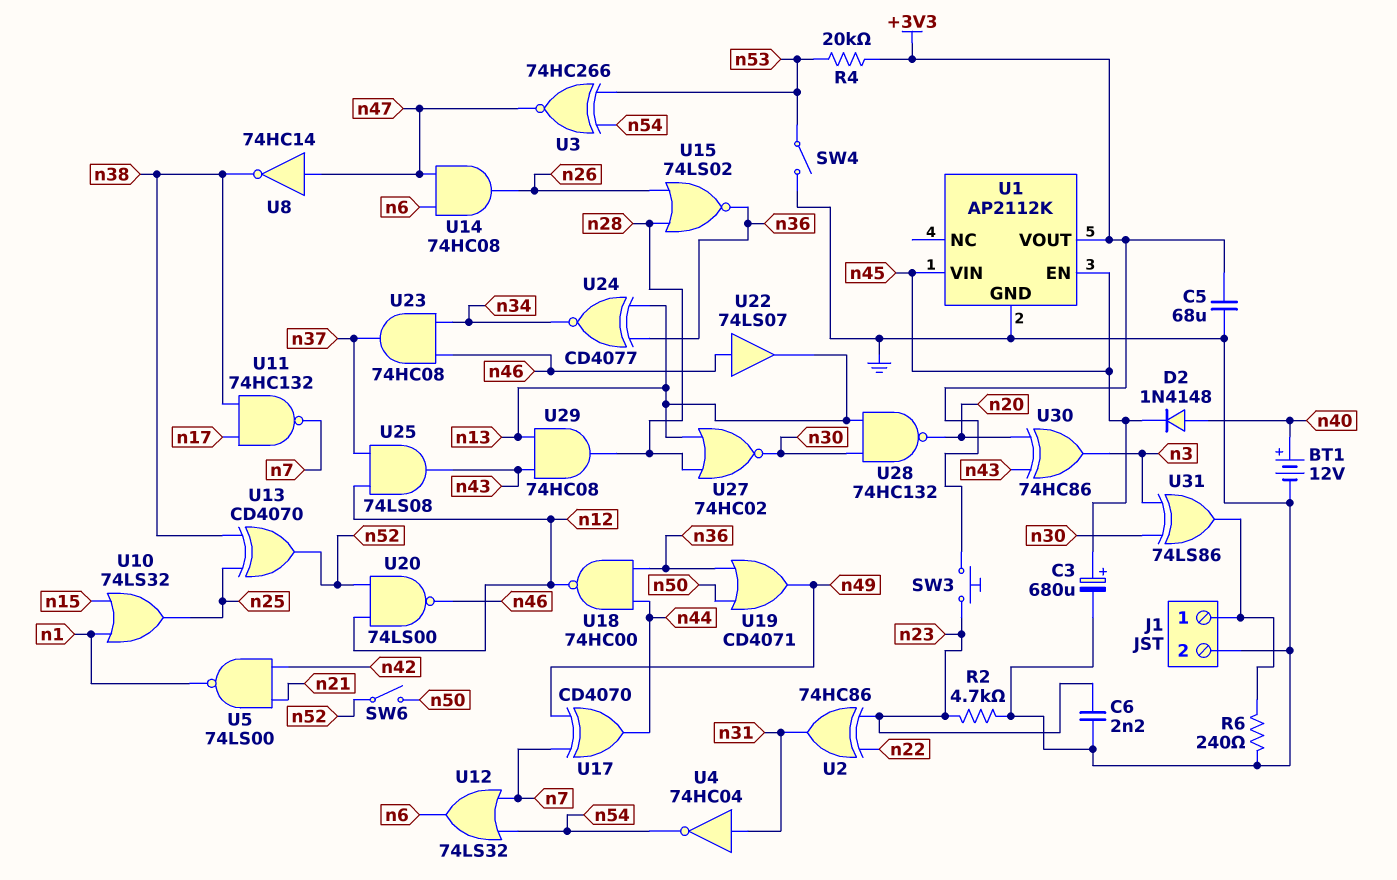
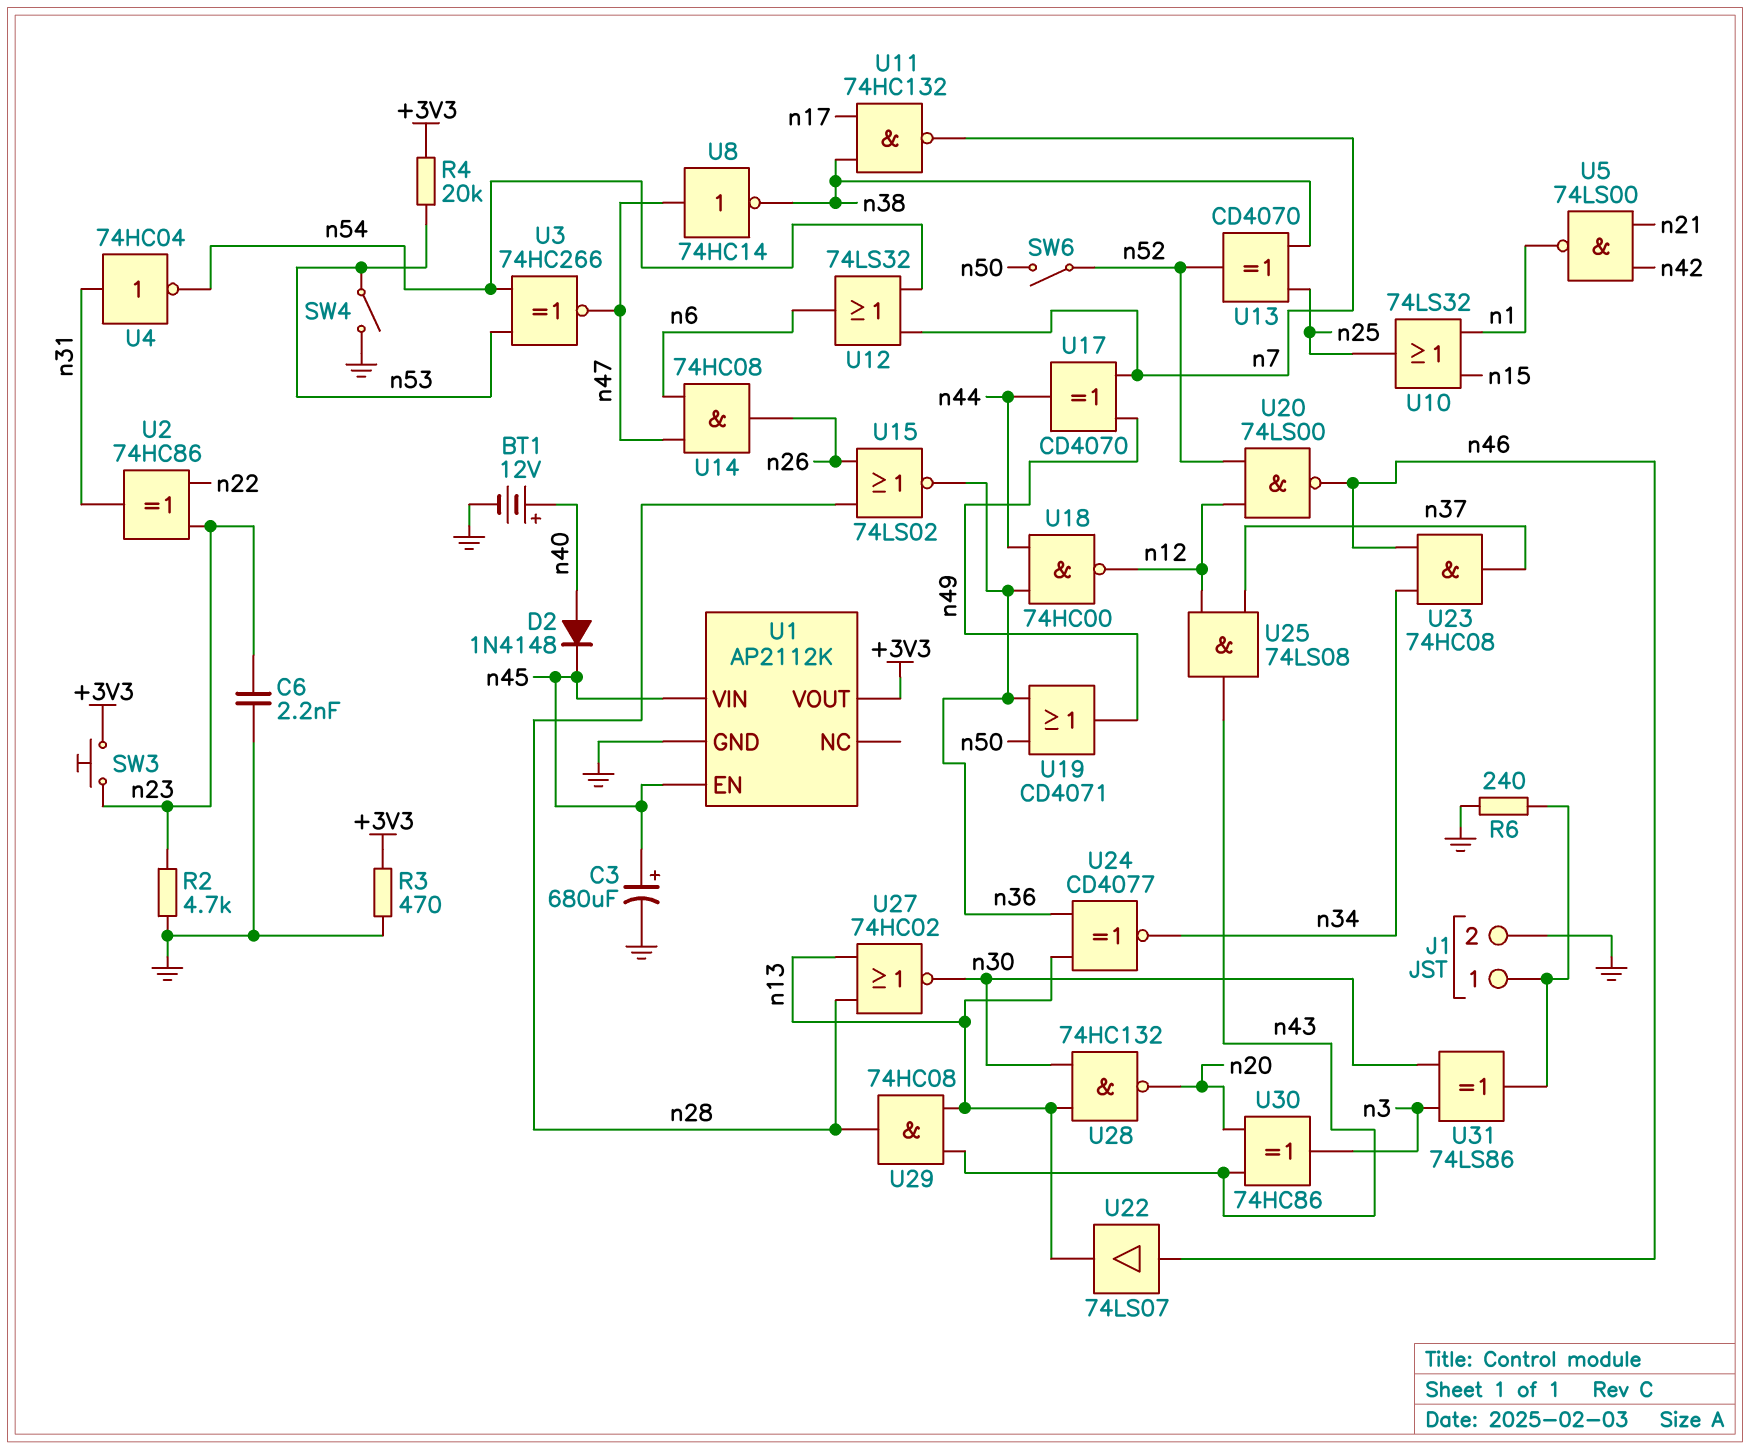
C5: 68uF (+3V3, GND) -> none
R3: none -> 470 (+3V3, GND)

